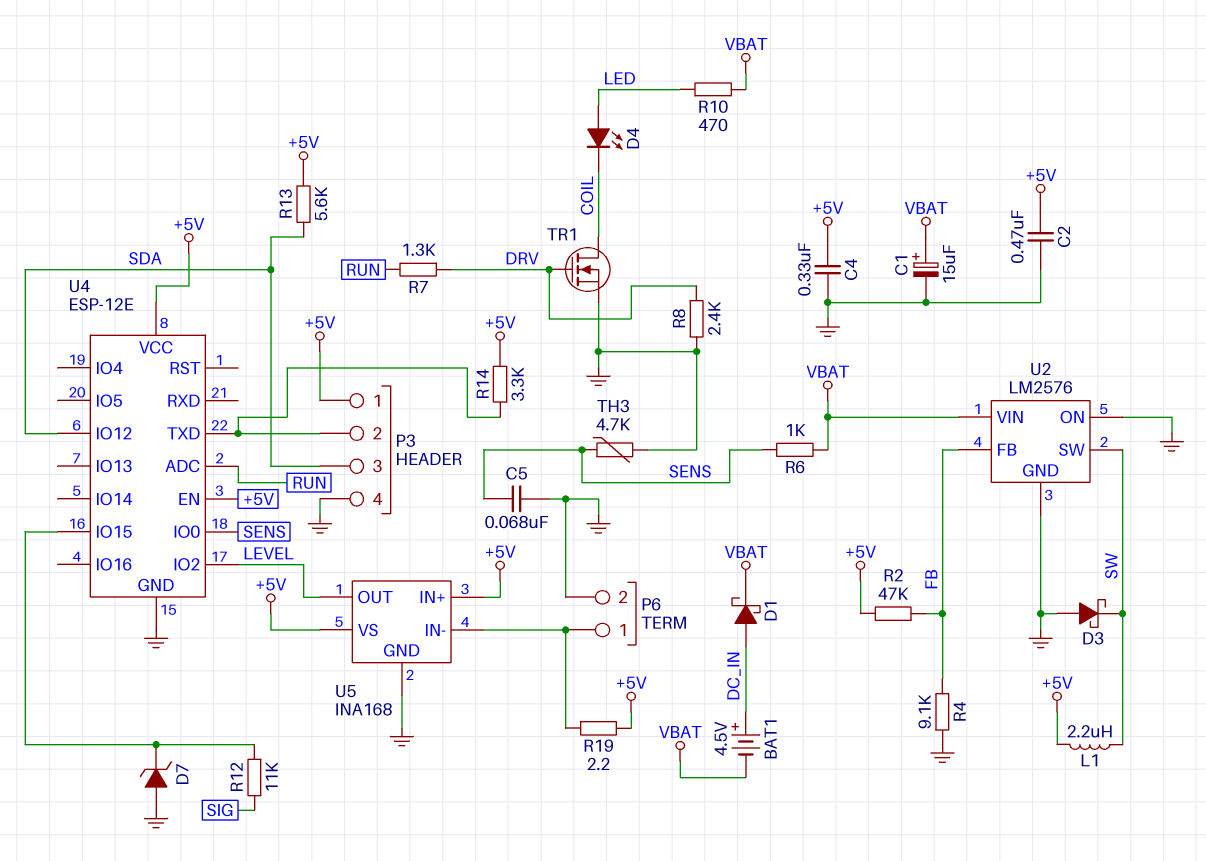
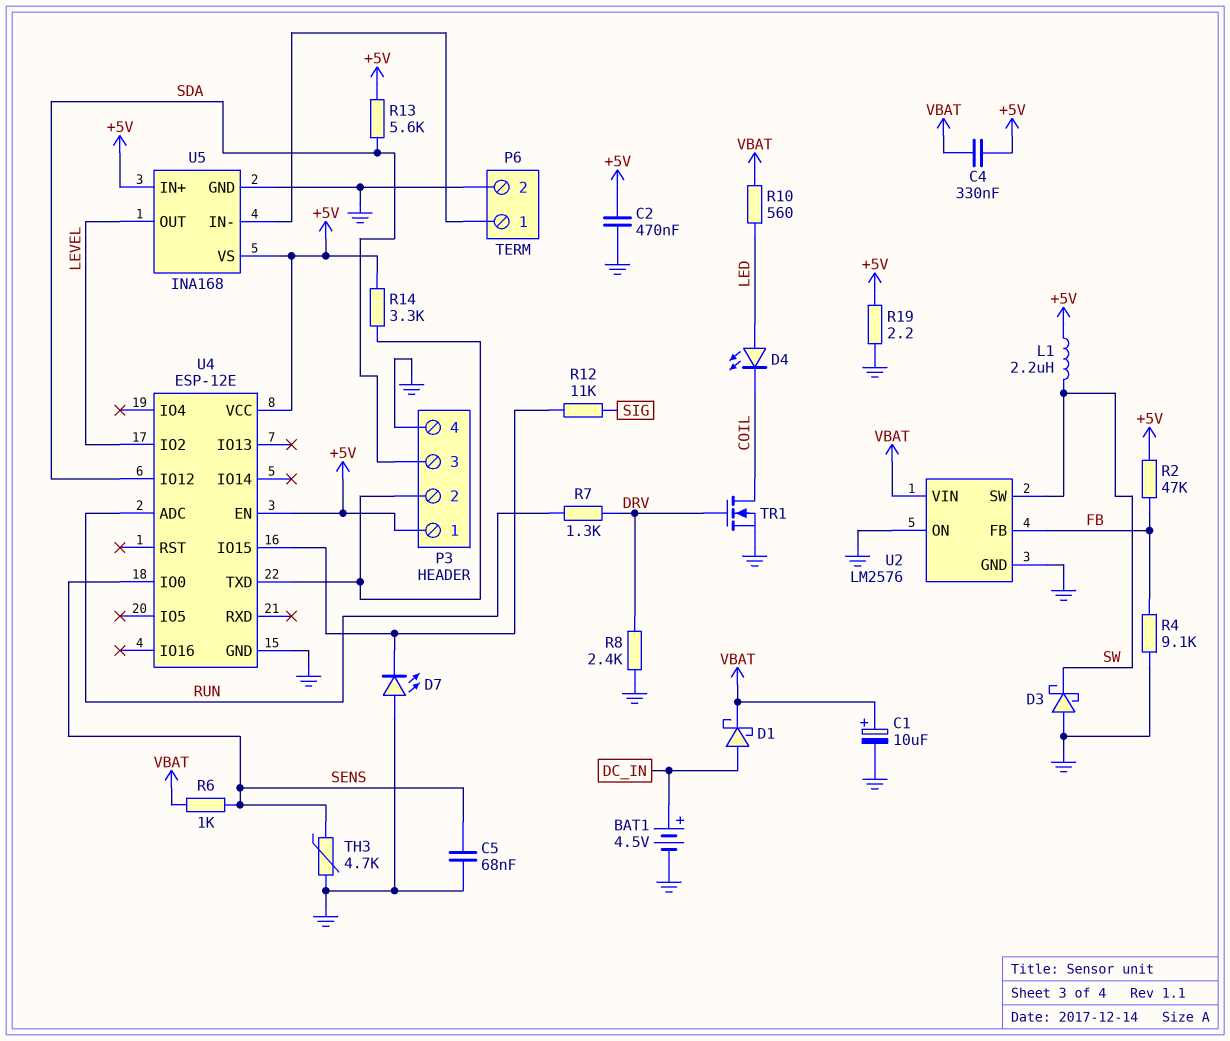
BAT1: 4.5V (plus DC_IN, minus VBAT) -> 4.5V (plus DC_IN, minus GND)
C1: 15uF (plus VBAT, minus GND) -> 10uF (plus VBAT, minus GND)
C4: 330nF (+5V, GND) -> 330nF (+5V, VBAT)
D7: zener (A GND, K U4/IO15) -> LED (A GND, K U4/IO15)
R10: 470 (LED, VBAT) -> 560 (LED, VBAT)
R19: 2.2 (+5V, P6/1) -> 2.2 (+5V, GND)

